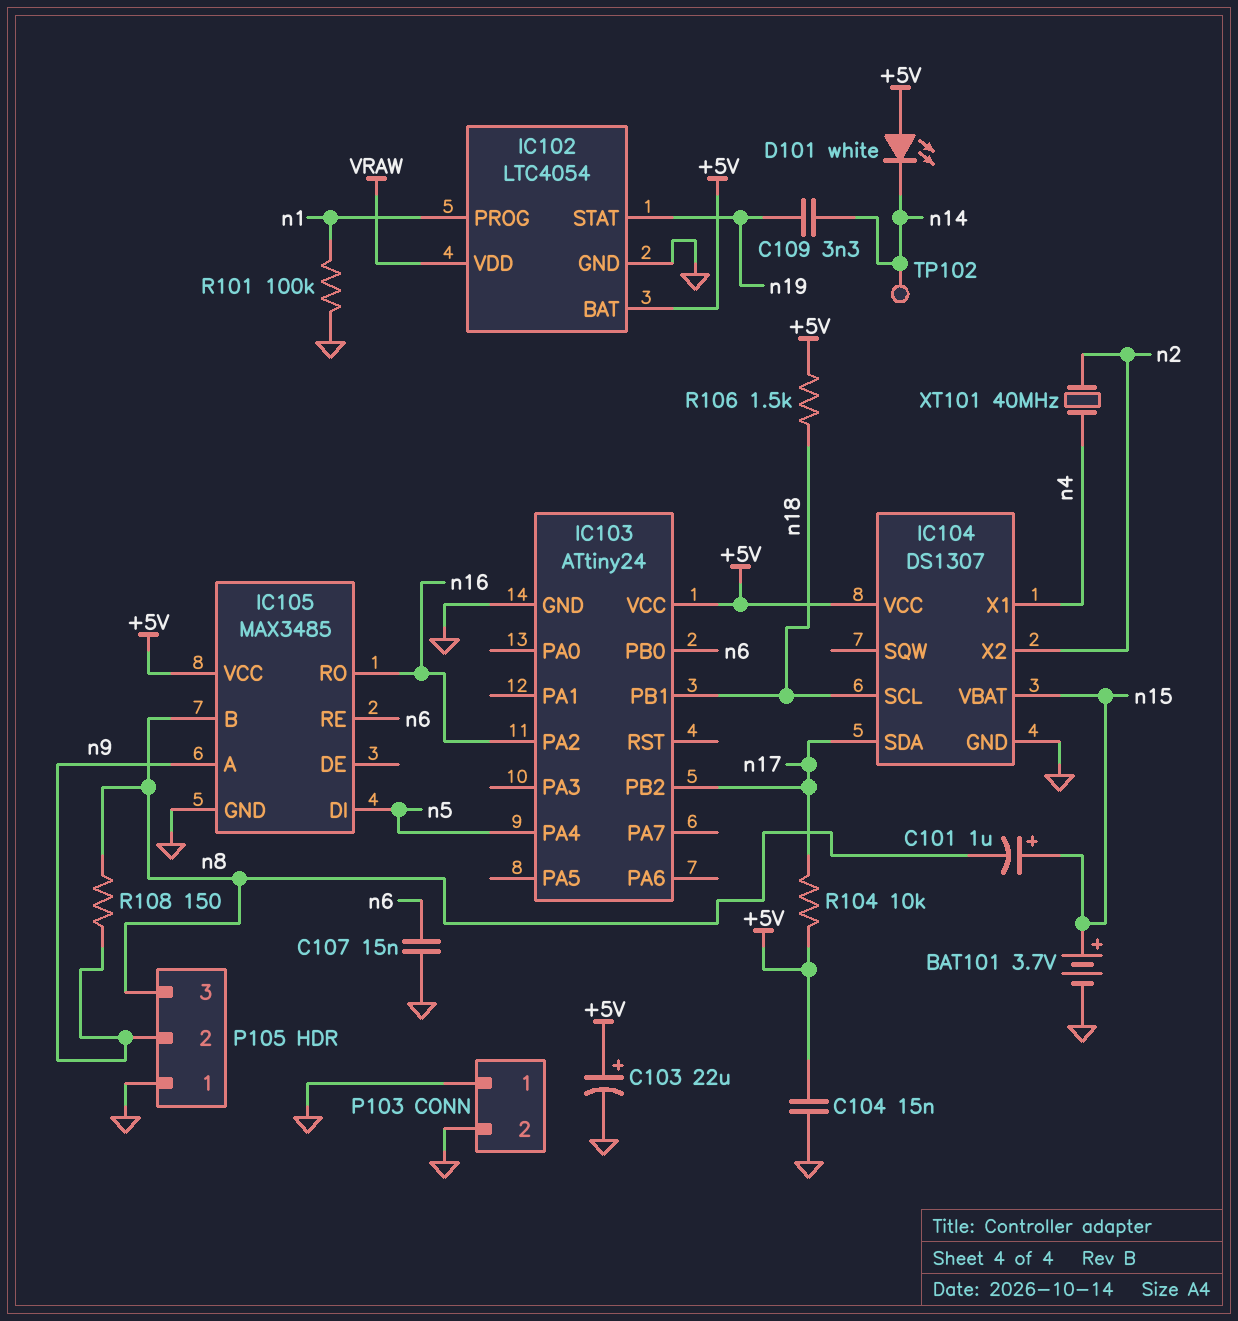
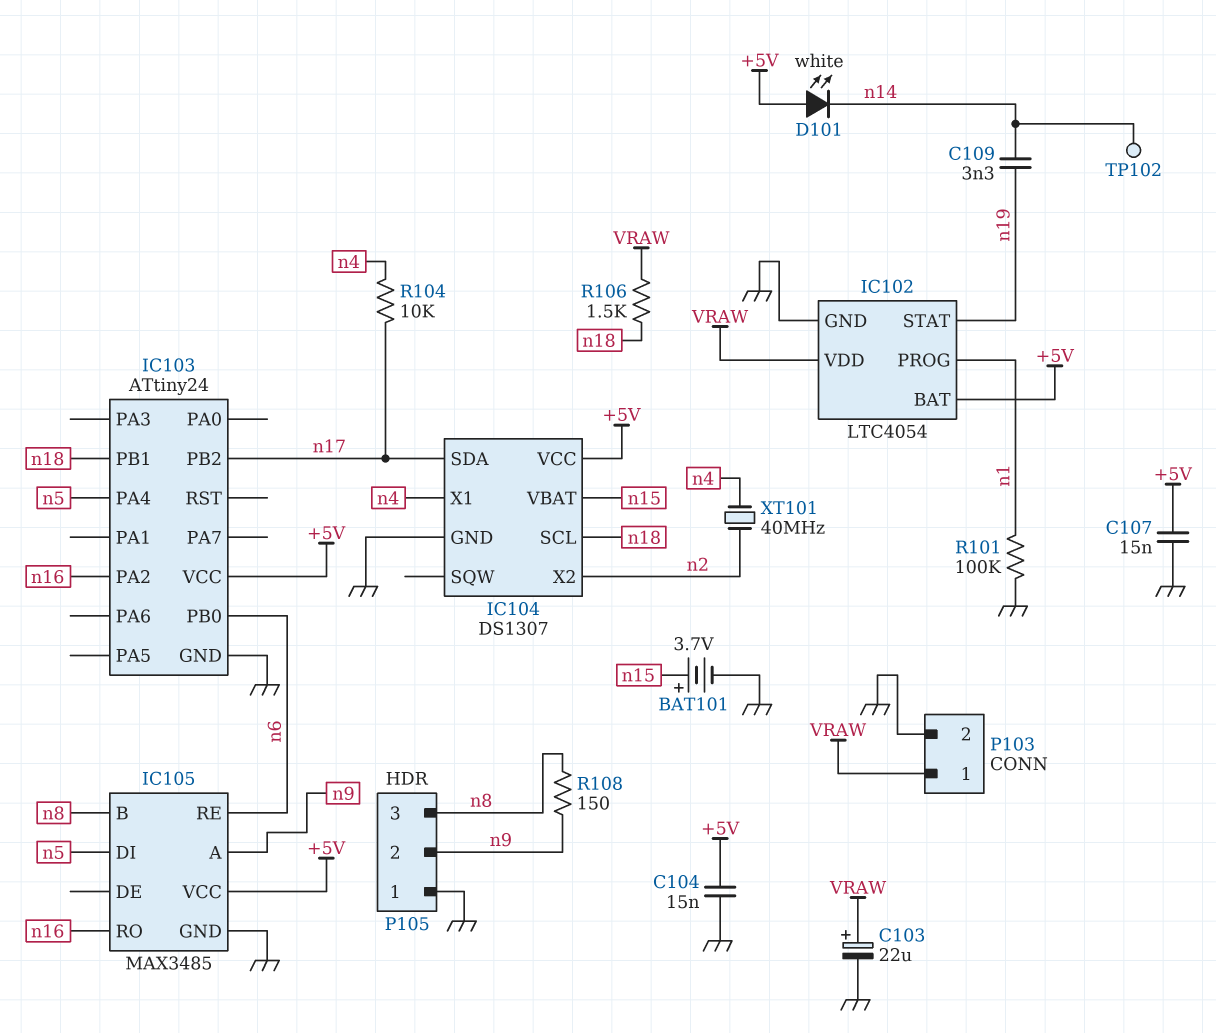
C101: 1uF (plus n15, minus n8) -> none
C103: 22uF (plus +5V, minus GND) -> 22uF (plus VRAW, minus GND)
C107: 15nF (GND, n6) -> 15nF (+5V, GND)
P103 pin 1: GND -> VRAW
R104: 10k (+5V, n17) -> 10k (n4, n17)
R106: 1.5k (+5V, n18) -> 1.5k (VRAW, n18)

